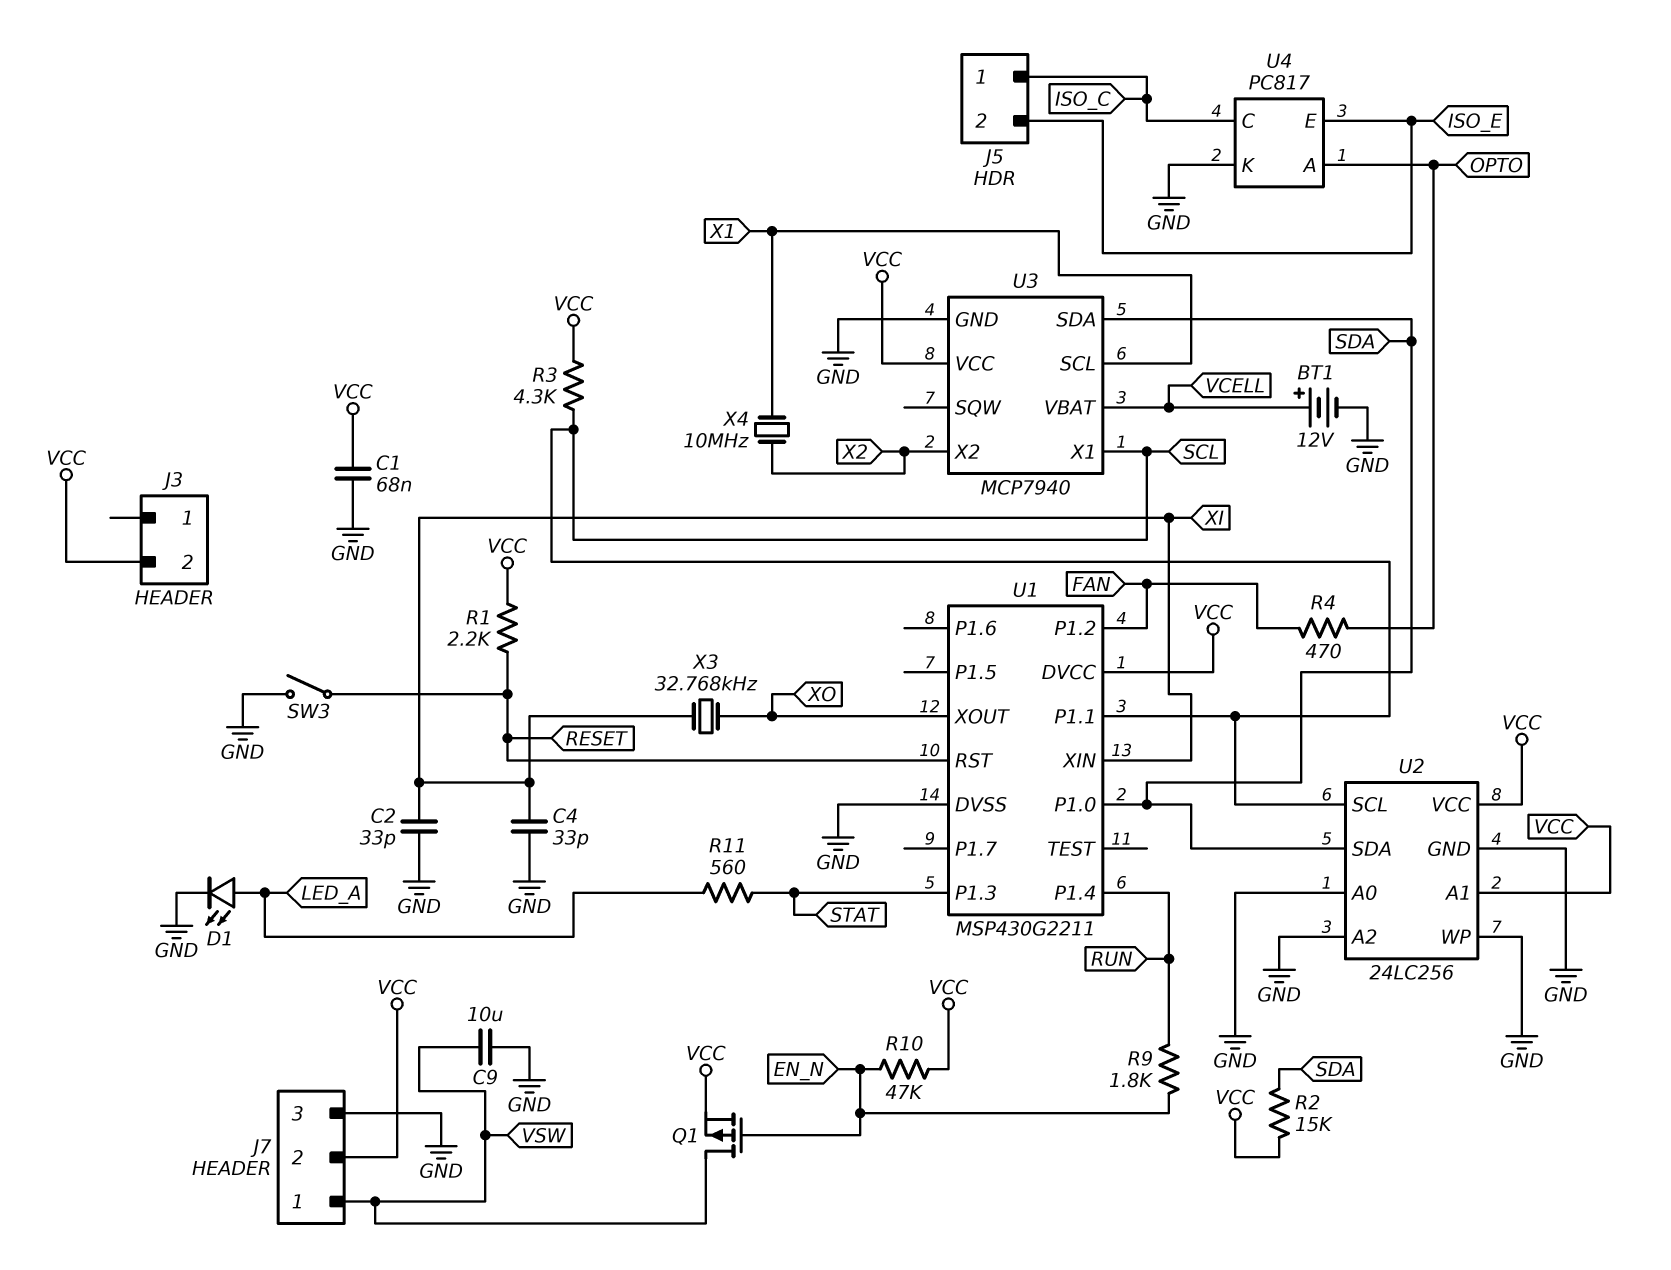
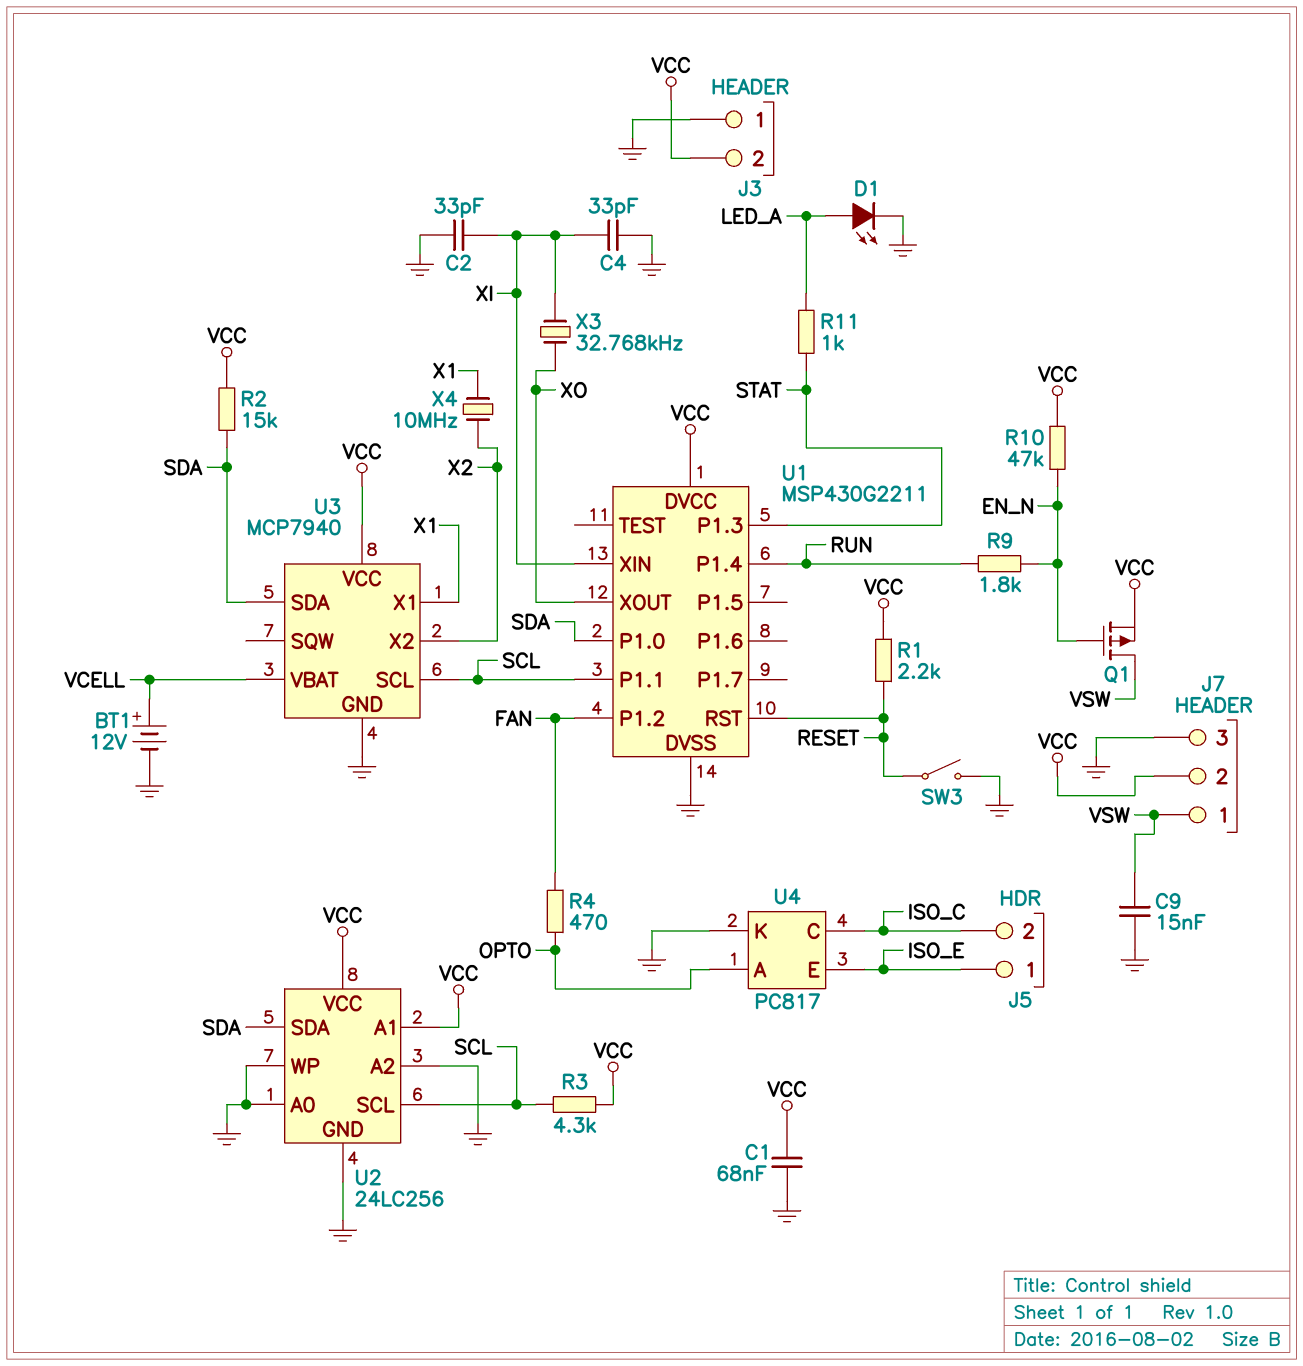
C9: 10uF (GND, VSW) -> 15nF (GND, VSW)
J3 pin 1: none -> GND
J5 pin 1: ISO_C -> ISO_E
J5 pin 2: ISO_E -> ISO_C
R11: 560 (LED_A, STAT) -> 1k (LED_A, STAT)
U3 pin SCL: X1 -> SCL
U3 pin X1: SCL -> X1

